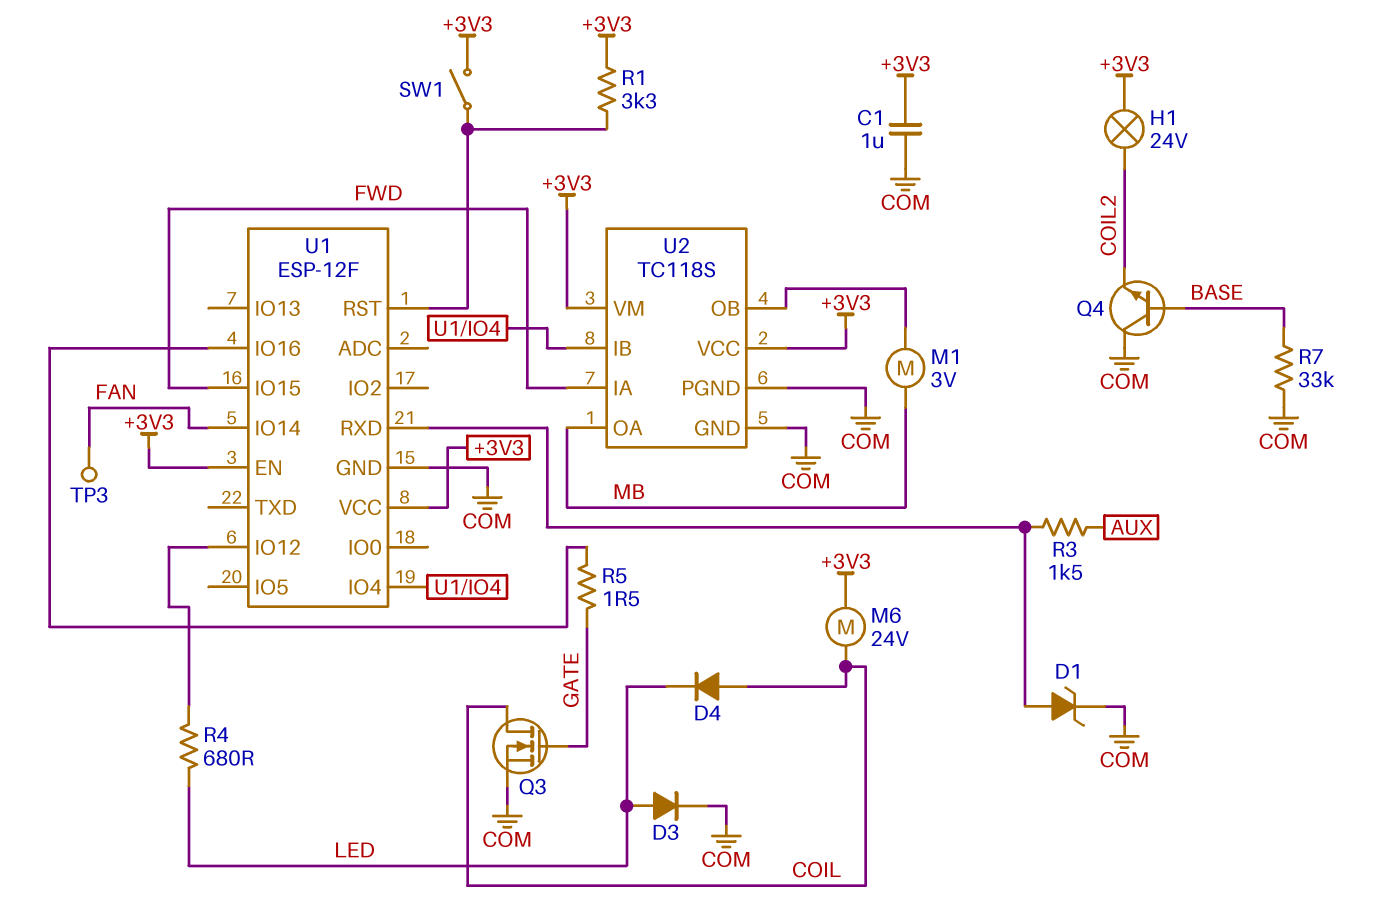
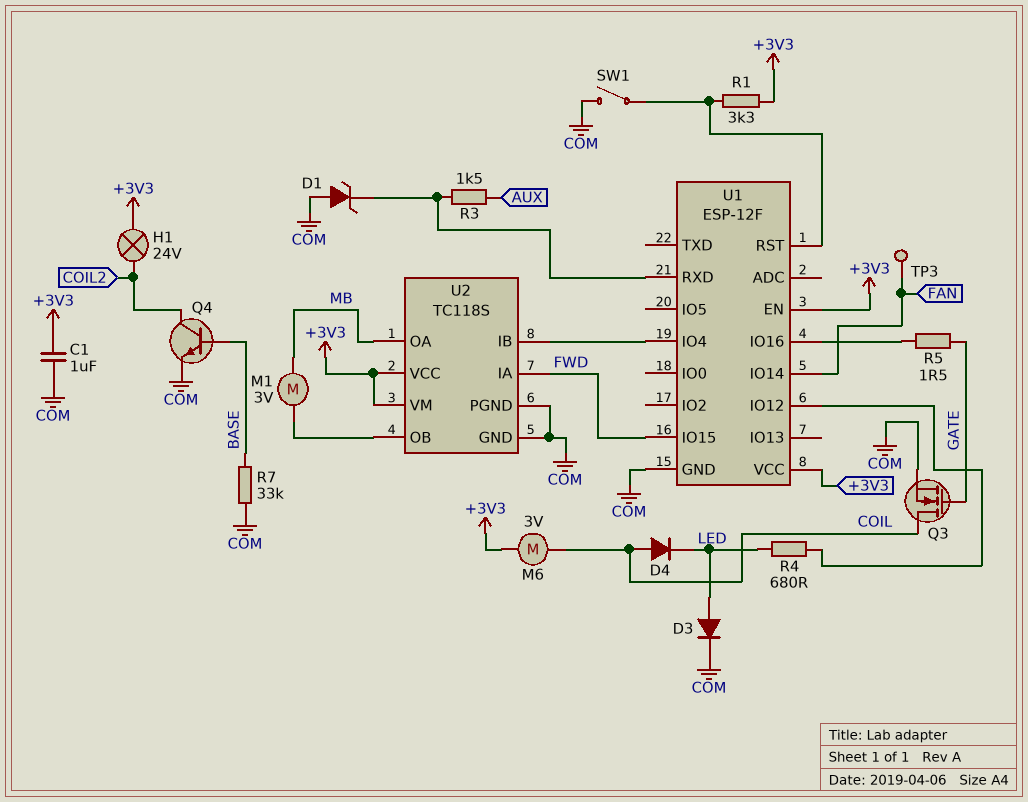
D1: zener (A U1/RXD, K COM) -> zener (A COM, K U1/RXD)
M6: motor 24V (+3V3, COIL) -> motor 3V (+3V3, COIL)
Q4: NPN (B BASE, C COM, E COIL2) -> NPN (B BASE, C COIL2, E COM)
SW1: switch (+3V3, U1/RST) -> switch (COM, U1/RST)

